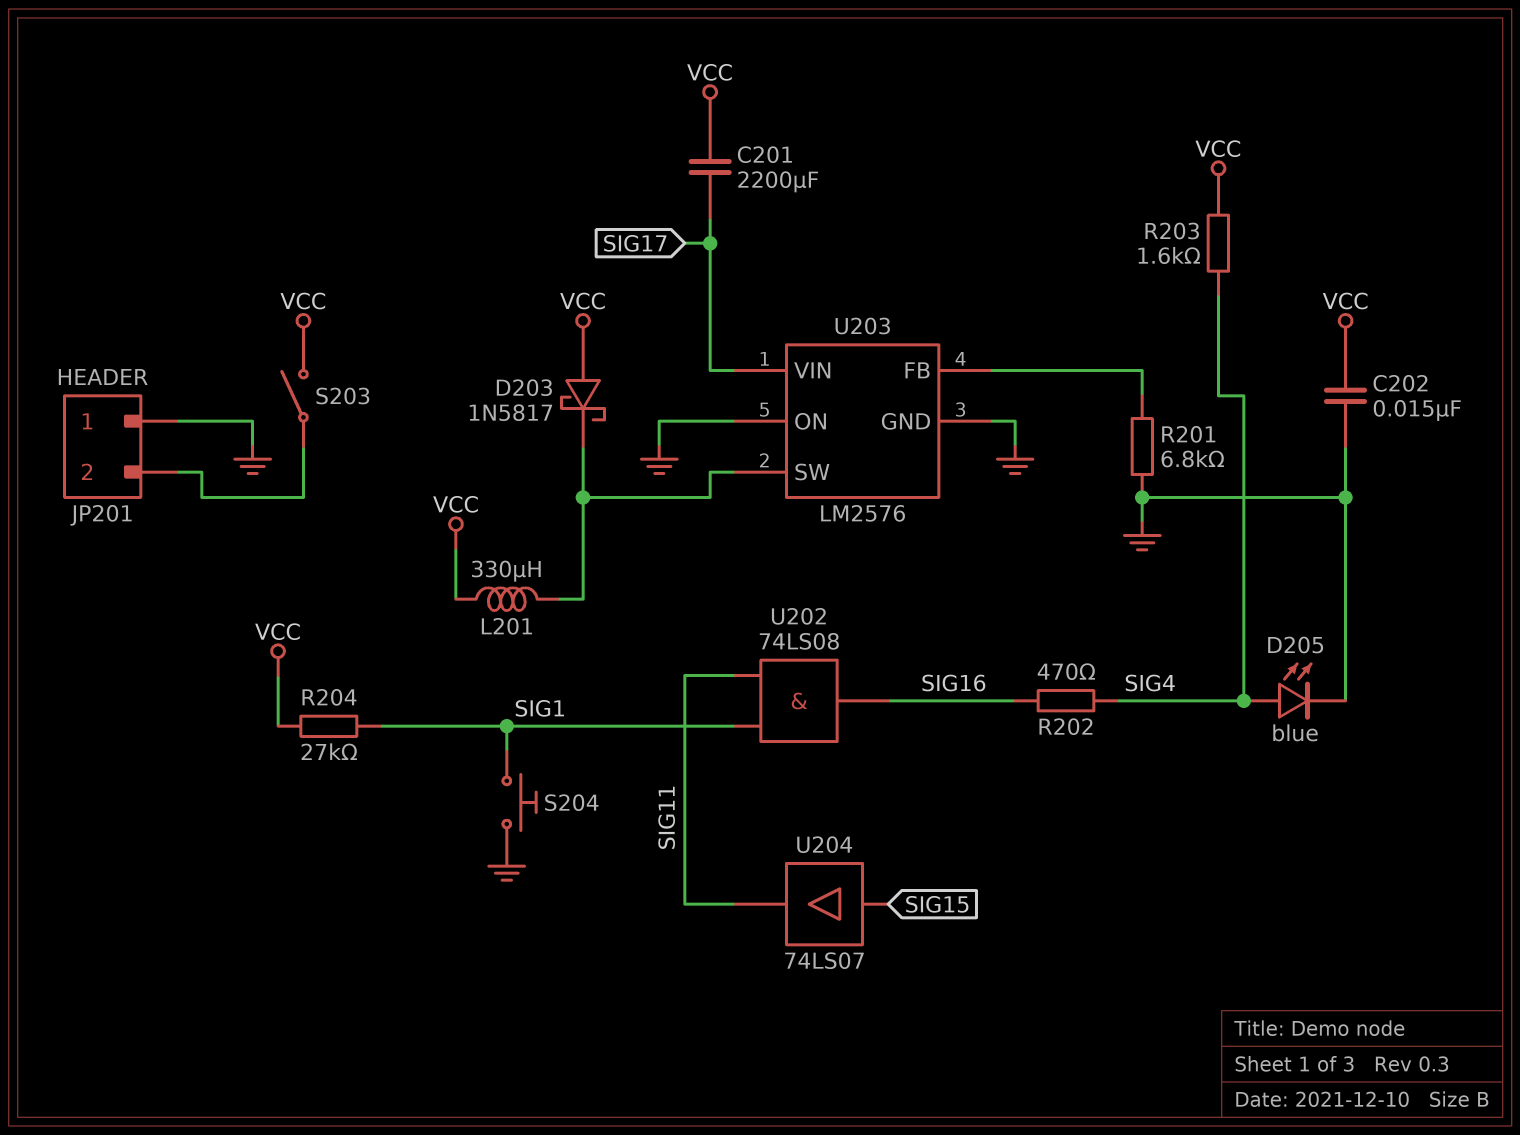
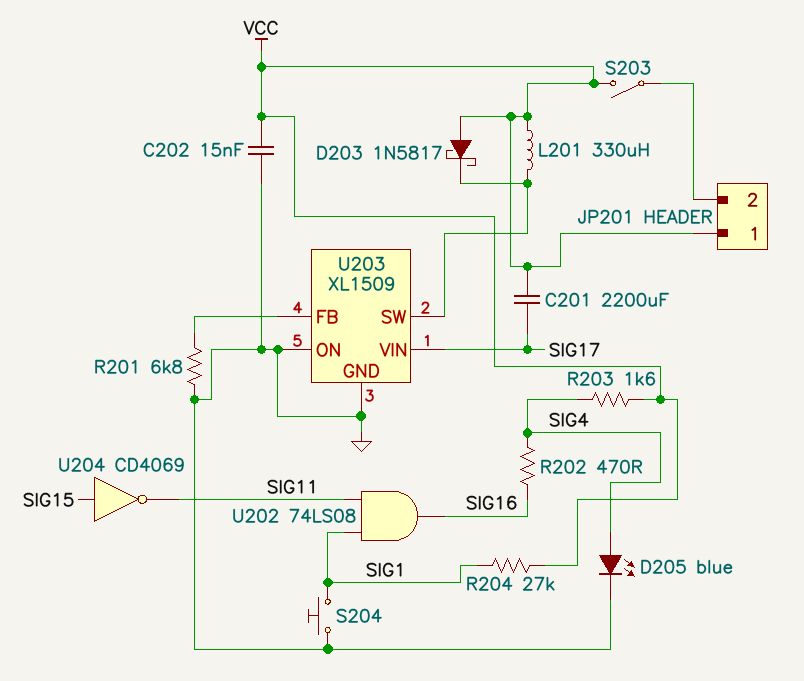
JP201 pin 1: GND -> VCC
U203: LM2576 -> XL1509
U204: buffer 74LS07 (in SIG15, out SIG11) -> NOT CD4069 (in SIG15, out SIG11)

